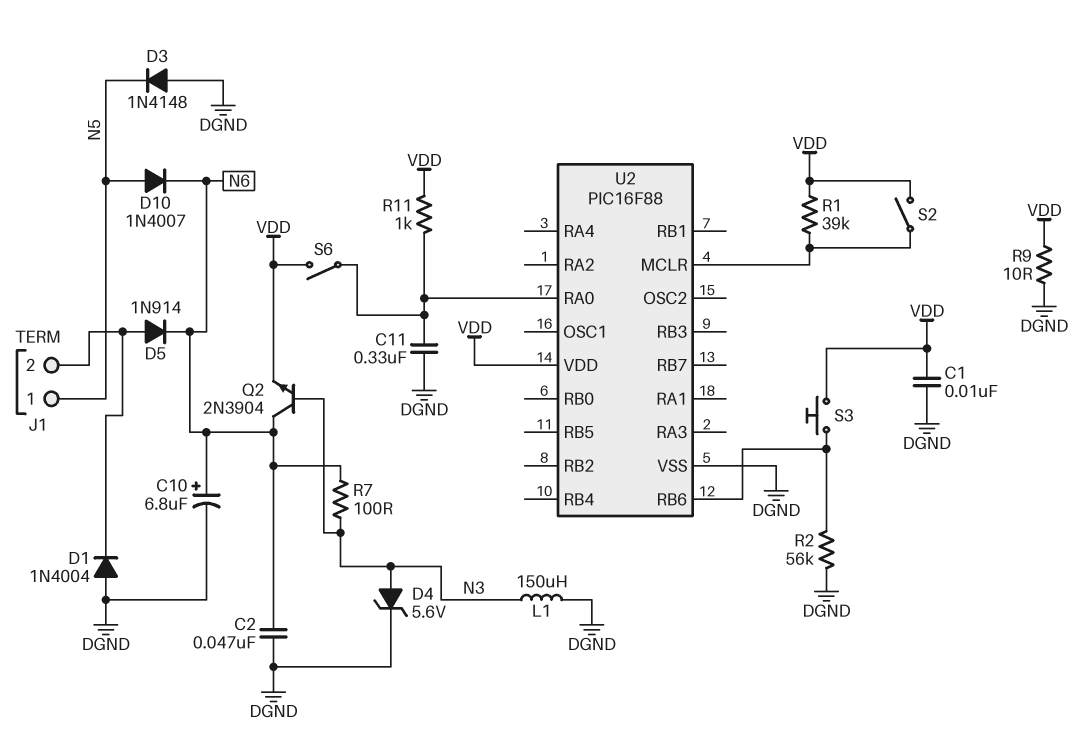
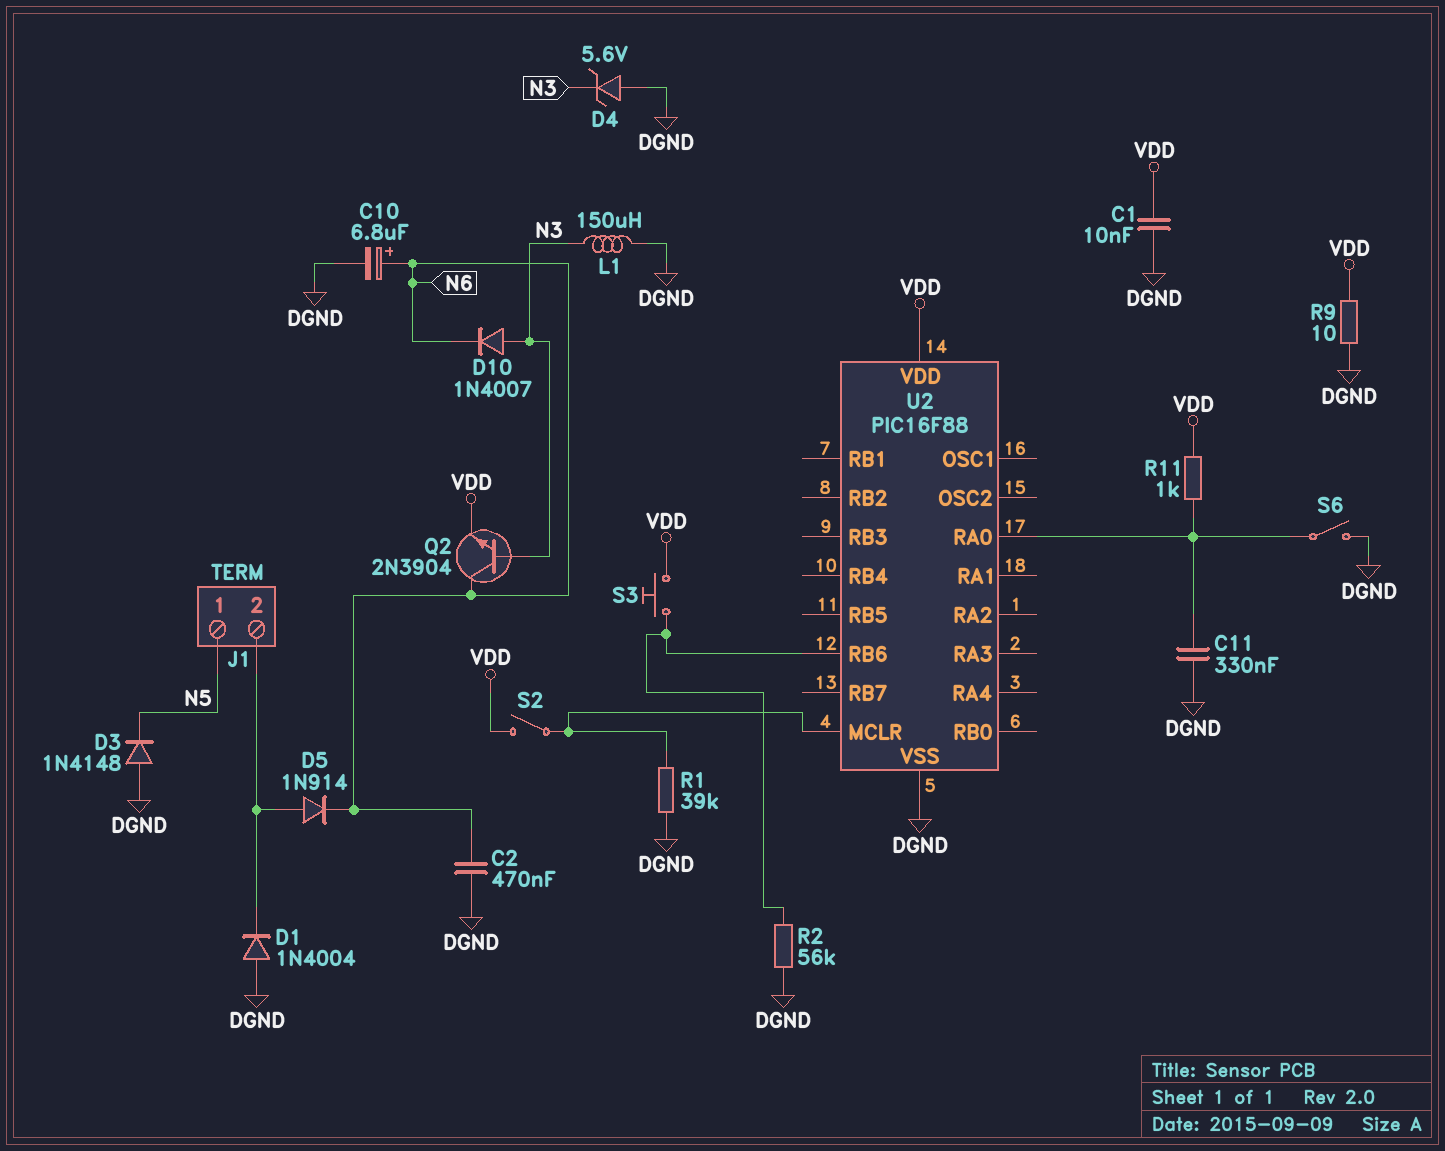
C2: 47nF (DGND, N6) -> 470nF (DGND, N6)
D4: zener 5.6V (A N3, K DGND) -> zener 5.6V (A DGND, K N3)
D10: diode 1N4007 (A N5, K N6) -> diode 1N4007 (A N3, K N6)
R1: 39k (U2/MCLR, VDD) -> 39k (DGND, U2/MCLR)
R7: 100 (N3, N6) -> none
S6: switch (U2/RA0, VDD) -> switch (DGND, U2/RA0)

